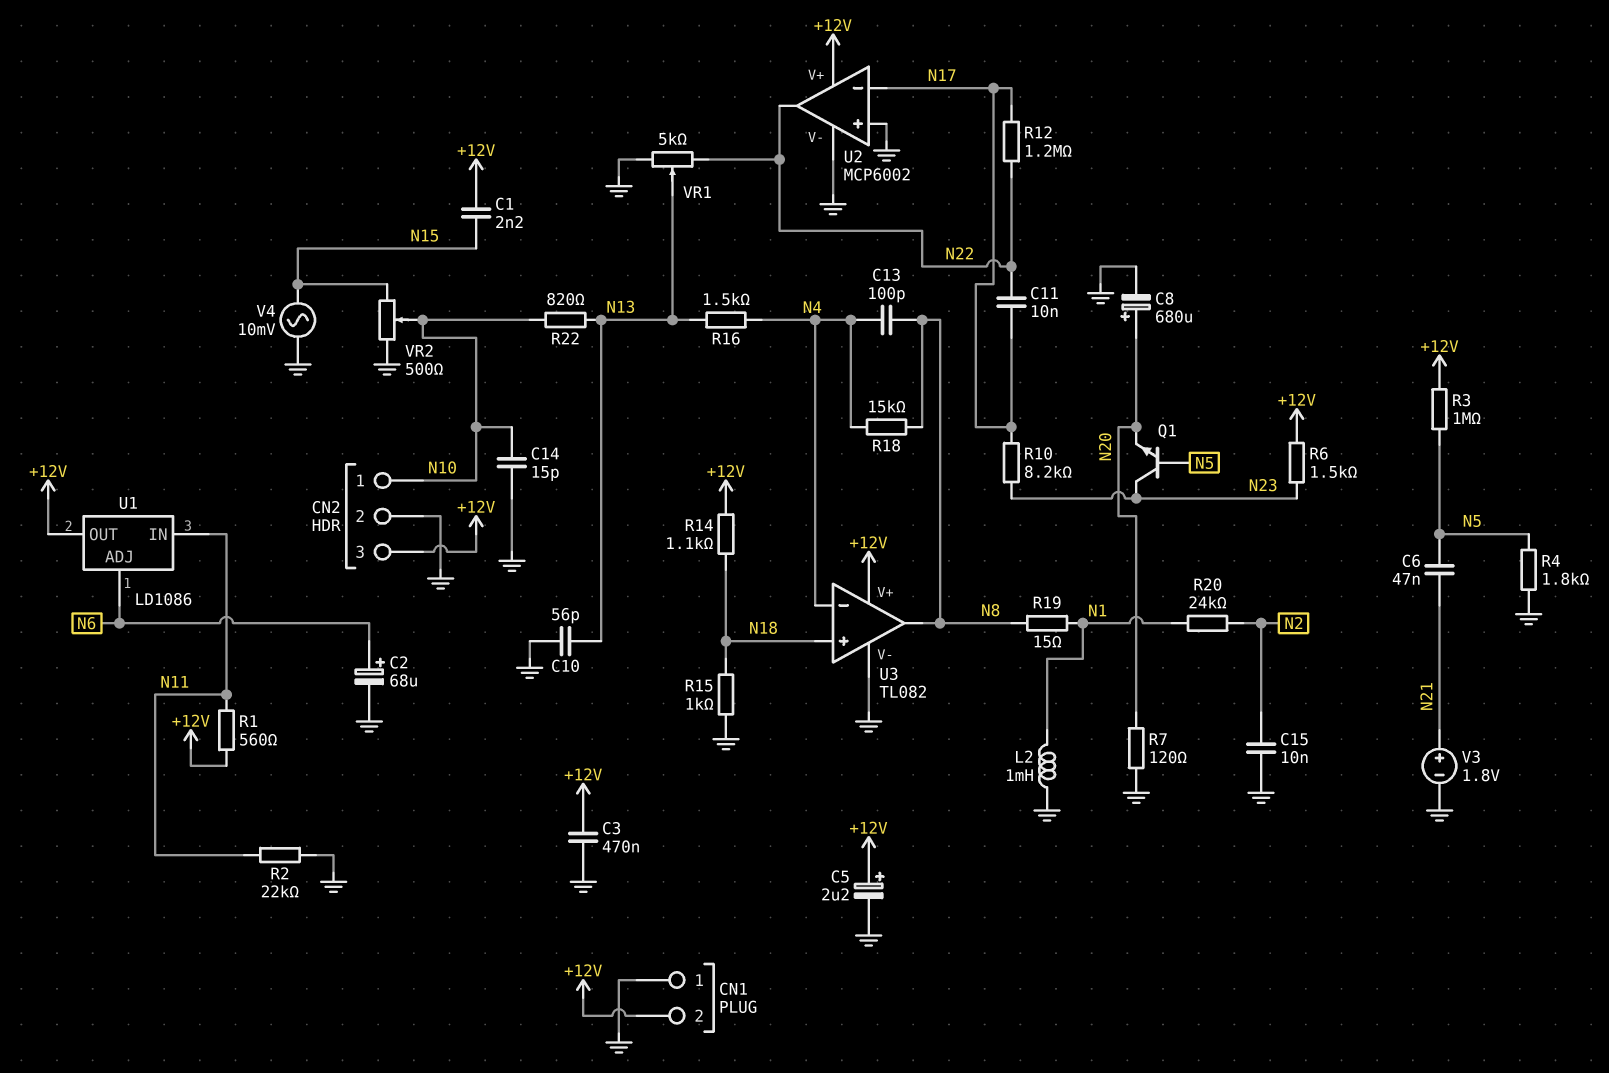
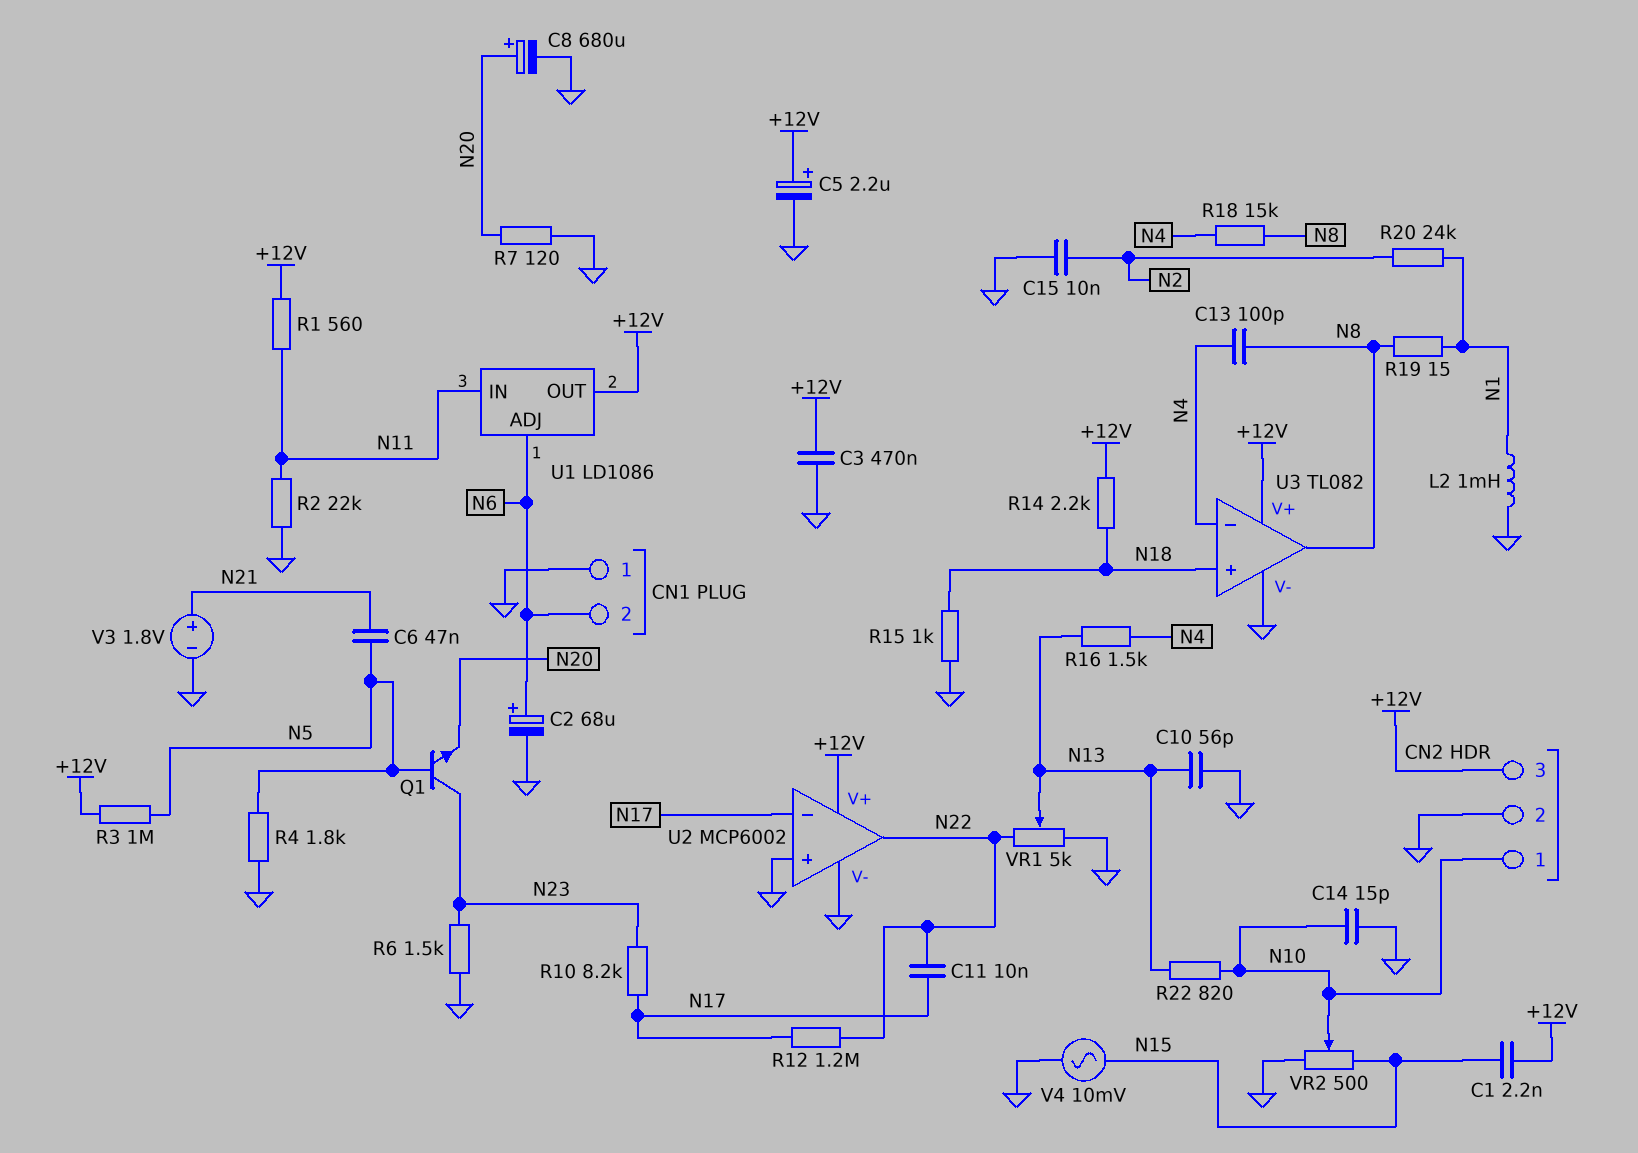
CN1 pin 2: +12V -> N6
R6: 1.5k (+12V, N23) -> 1.5k (GND, N23)
R14: 1.1k (+12V, N18) -> 2.2k (+12V, N18)

